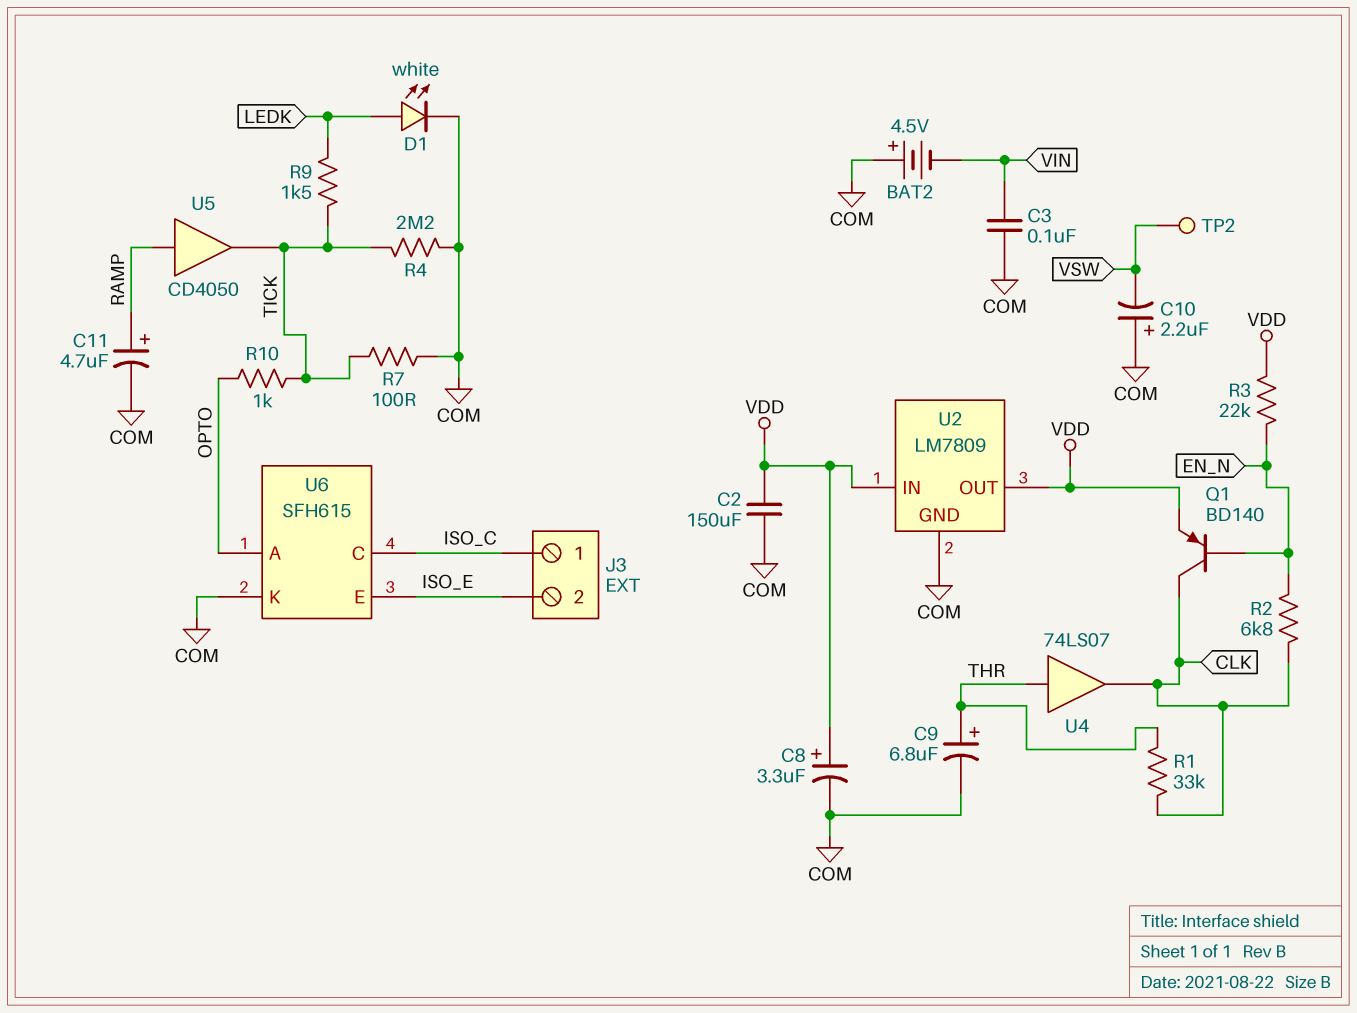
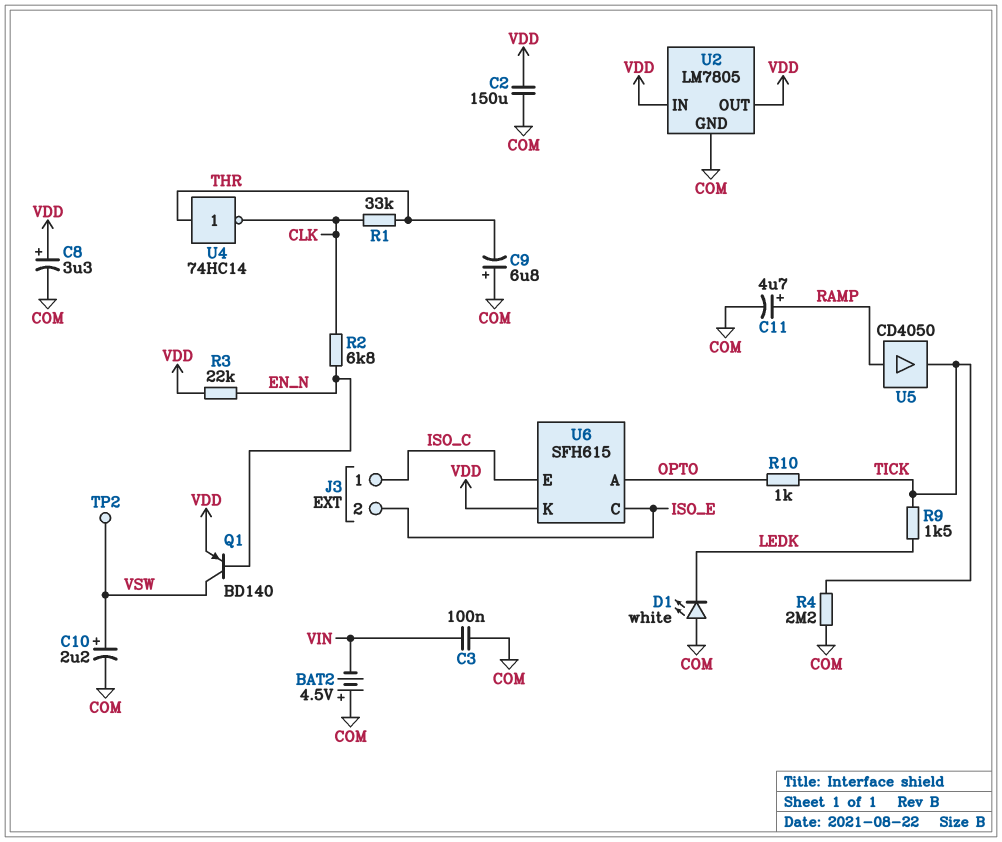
C9: 6.8uF (plus THR, minus COM) -> 6.8uF (plus COM, minus THR)
C10: 2.2uF (plus COM, minus VSW) -> 2.2uF (plus VSW, minus COM)
D1: LED white (A LEDK, K COM) -> LED white (A COM, K LEDK)
Q1: PNP BD140 (B EN_N, C CLK, E VDD) -> PNP BD140 (B EN_N, C VSW, E VDD)
R7: 100 (COM, TICK) -> none
U2: LM7809 -> LM7805
U4: buffer 74LS07 (in THR, out CLK) -> NOT 74HC14 (in THR, out CLK)
U6 pin C: ISO_C -> ISO_E
U6 pin E: ISO_E -> ISO_C
U6 pin K: COM -> VDD

